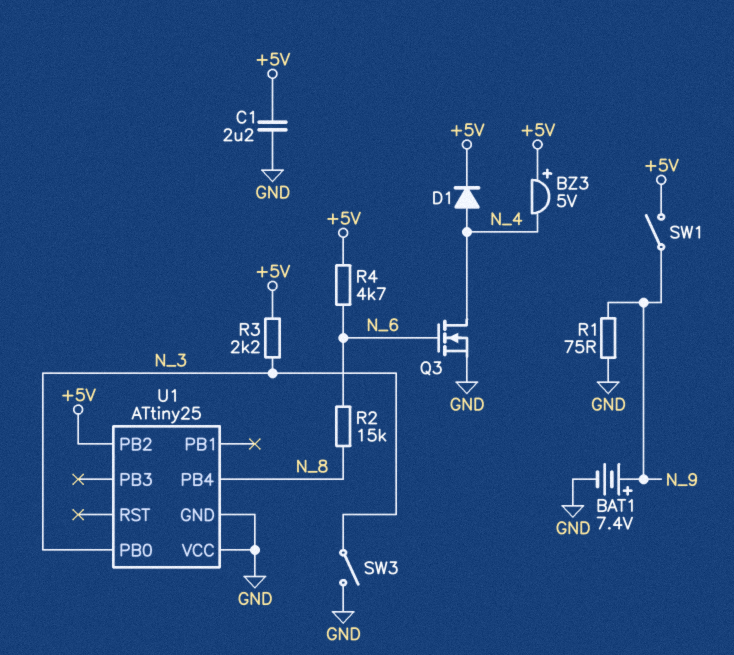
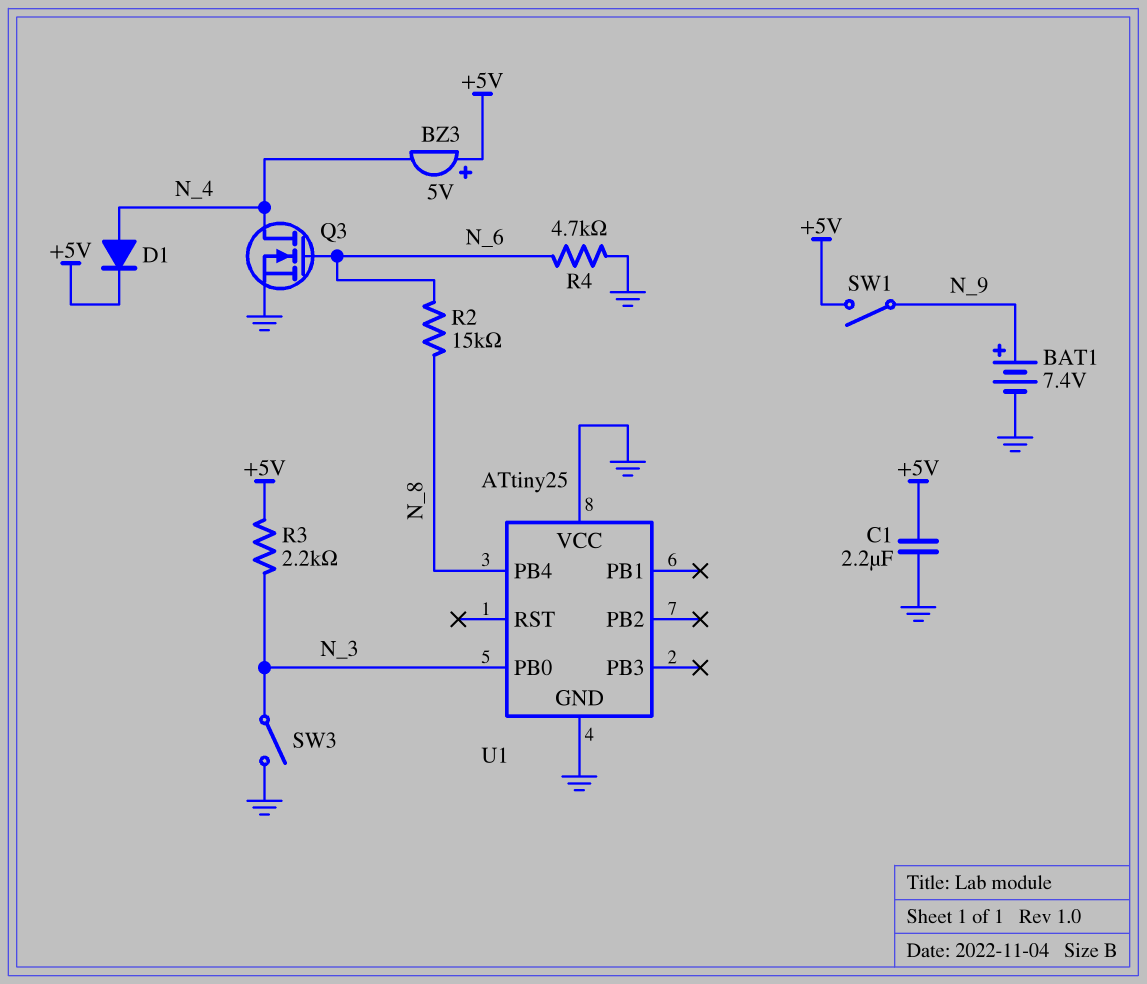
R1: 75 (GND, N_9) -> none
R4: 4.7k (+5V, N_6) -> 4.7k (GND, N_6)
U1 pin PB2: +5V -> none

